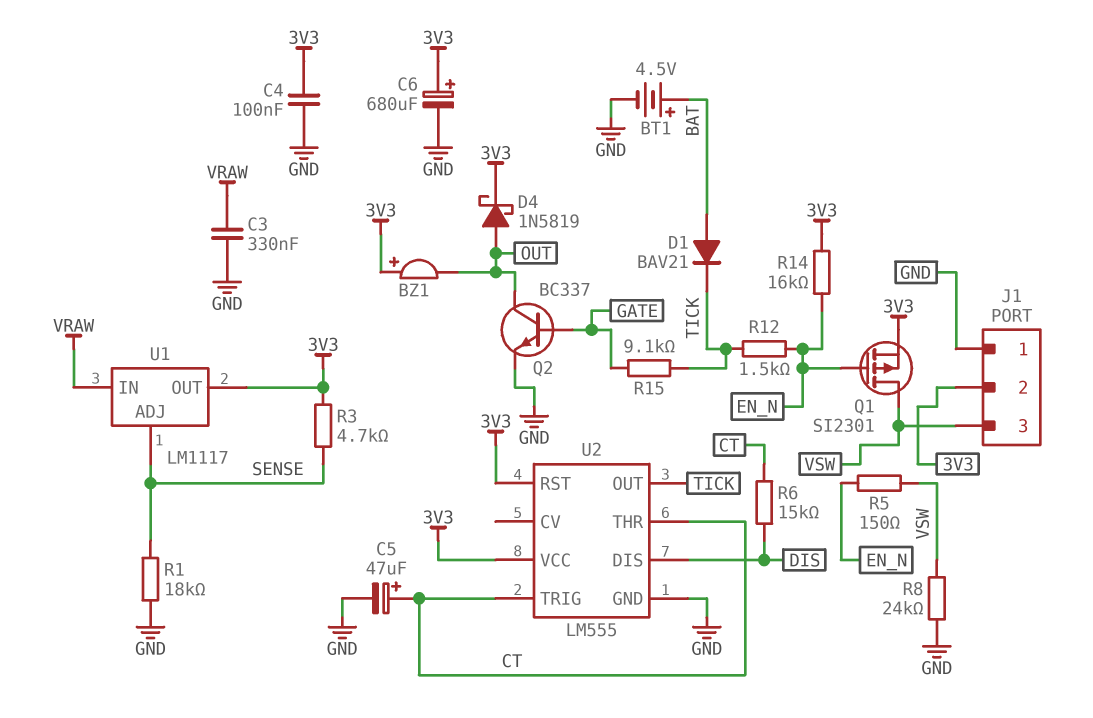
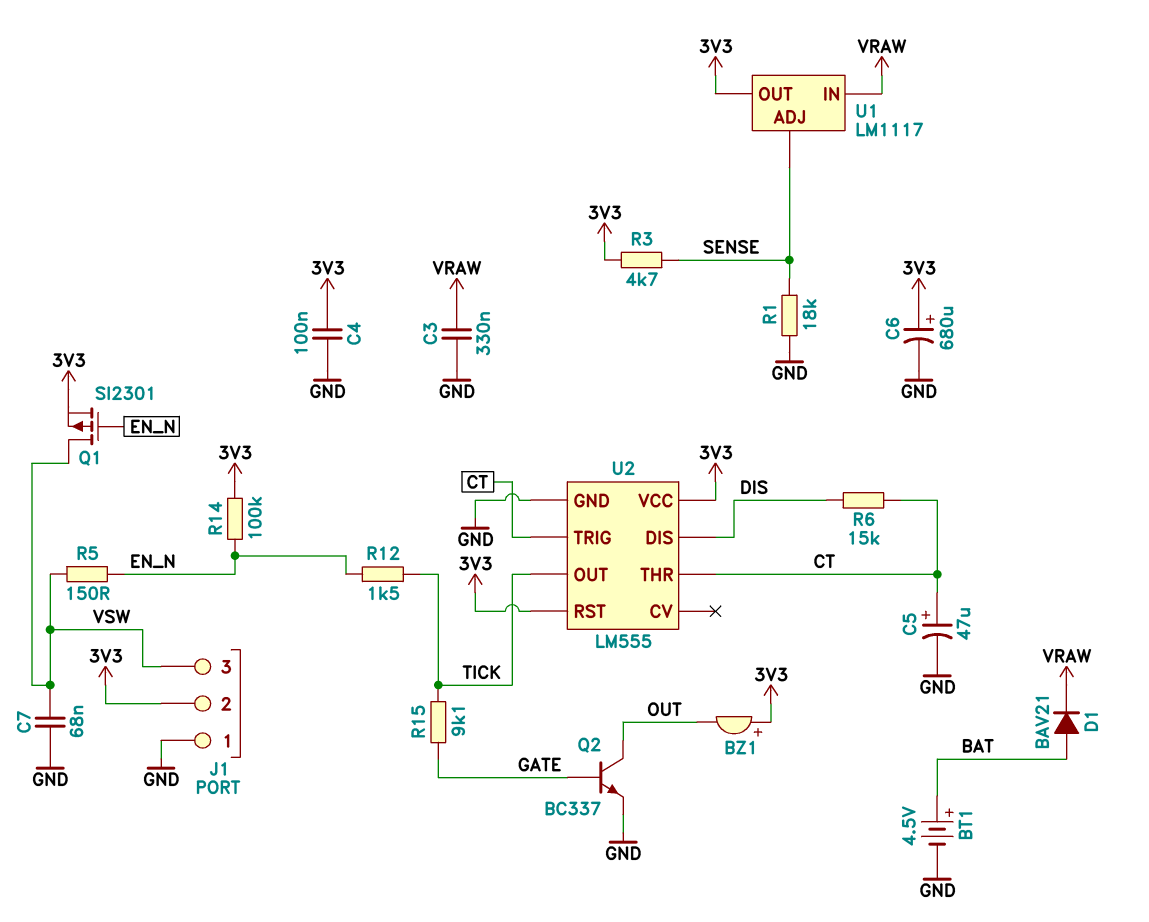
C7: none -> 68nF (GND, VSW)
D1: diode BAV21 (A BAT, K TICK) -> diode BAV21 (A BAT, K VRAW)
D4: schottky 1N5819 (A OUT, K 3V3) -> none
R8: 24k (GND, VSW) -> none
R14: 16k (3V3, EN_N) -> 100k (3V3, EN_N)

